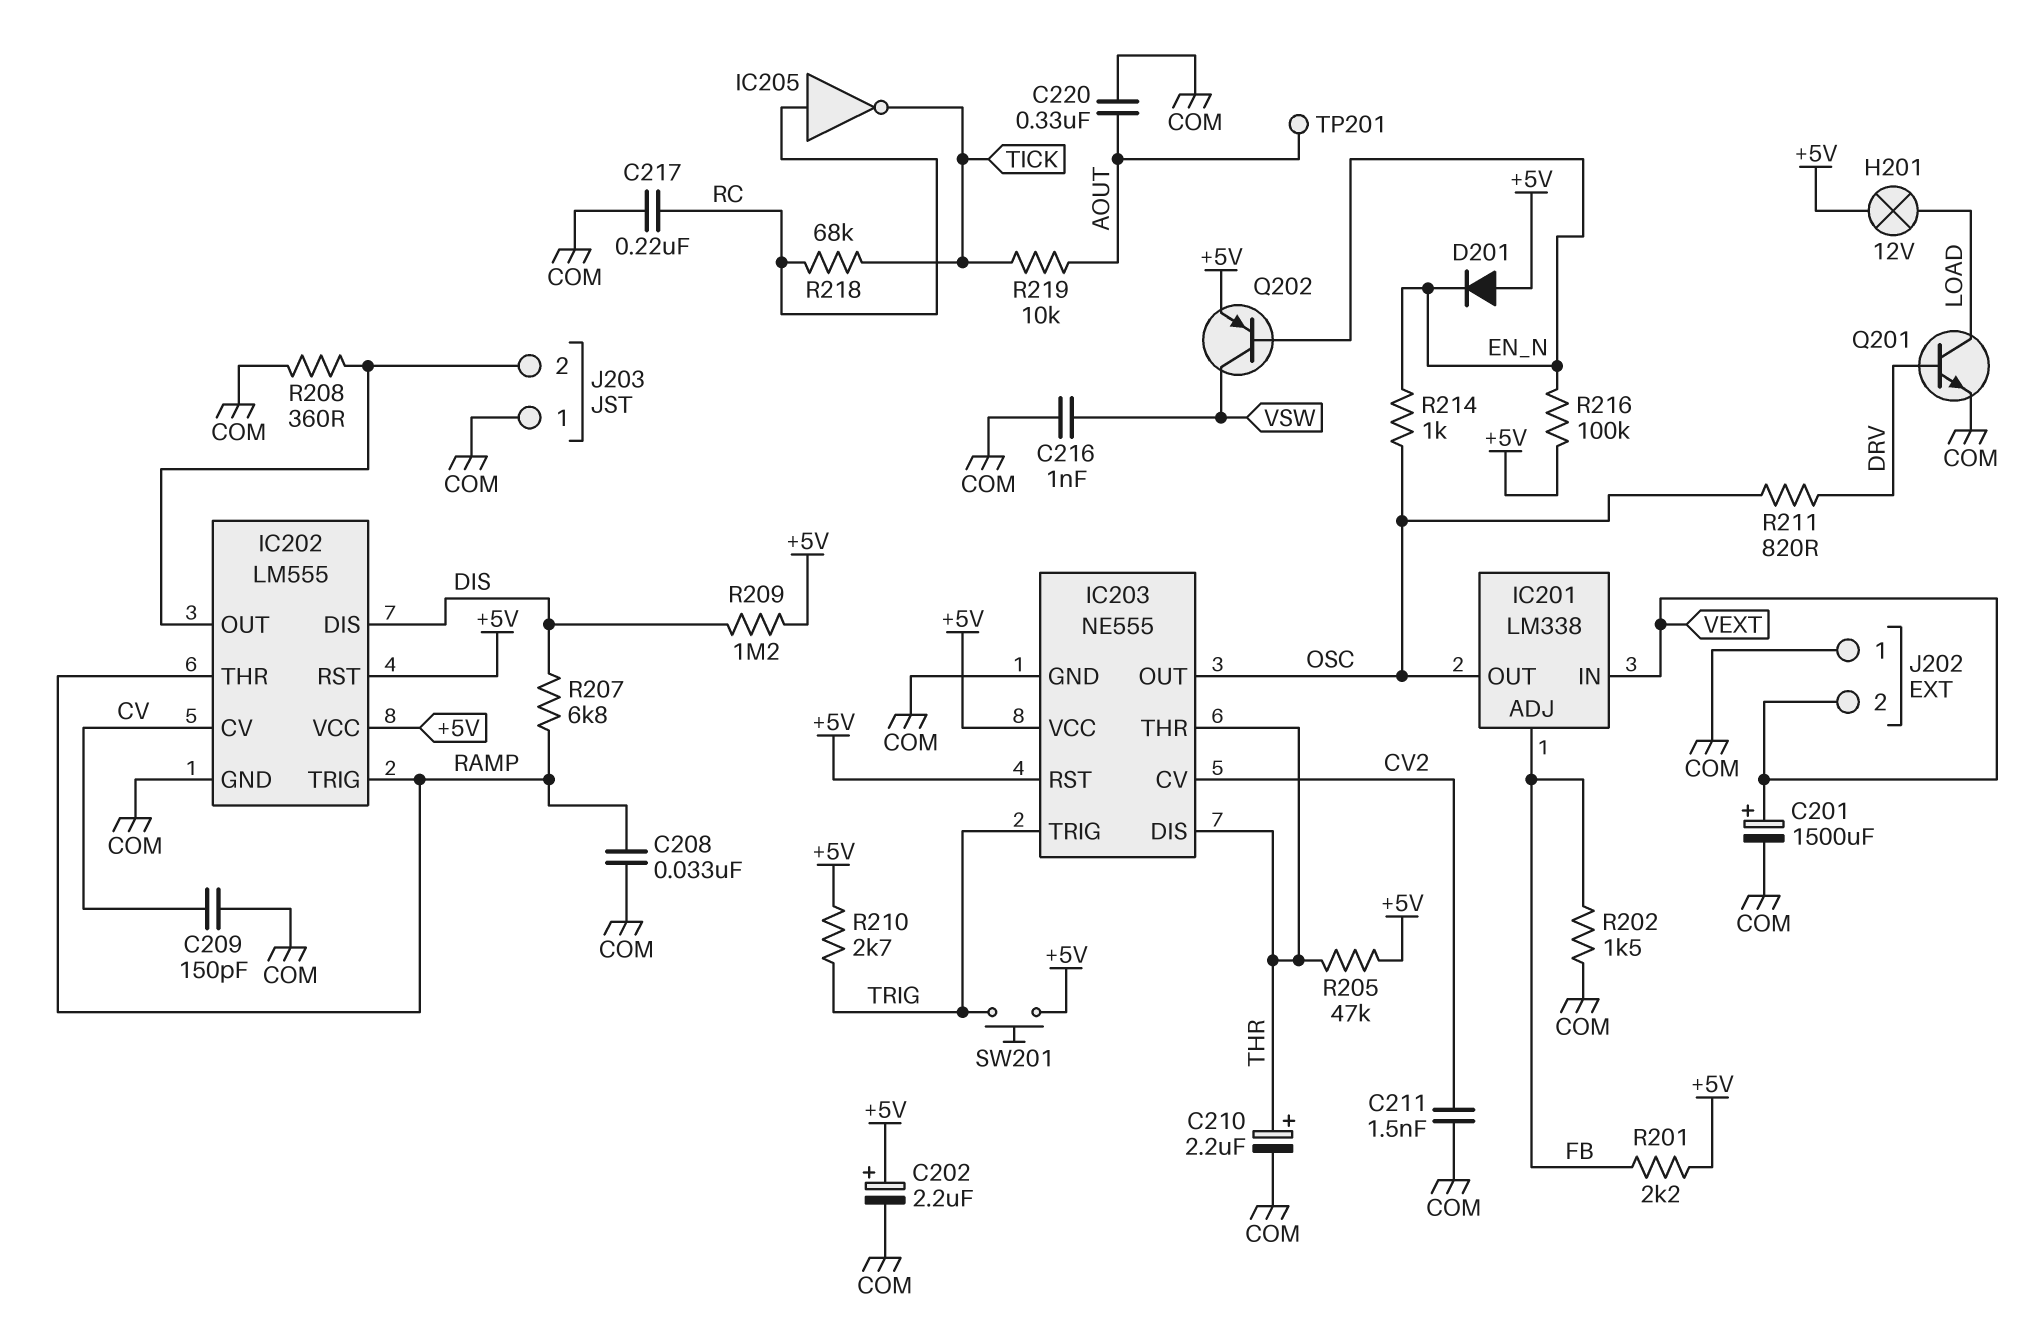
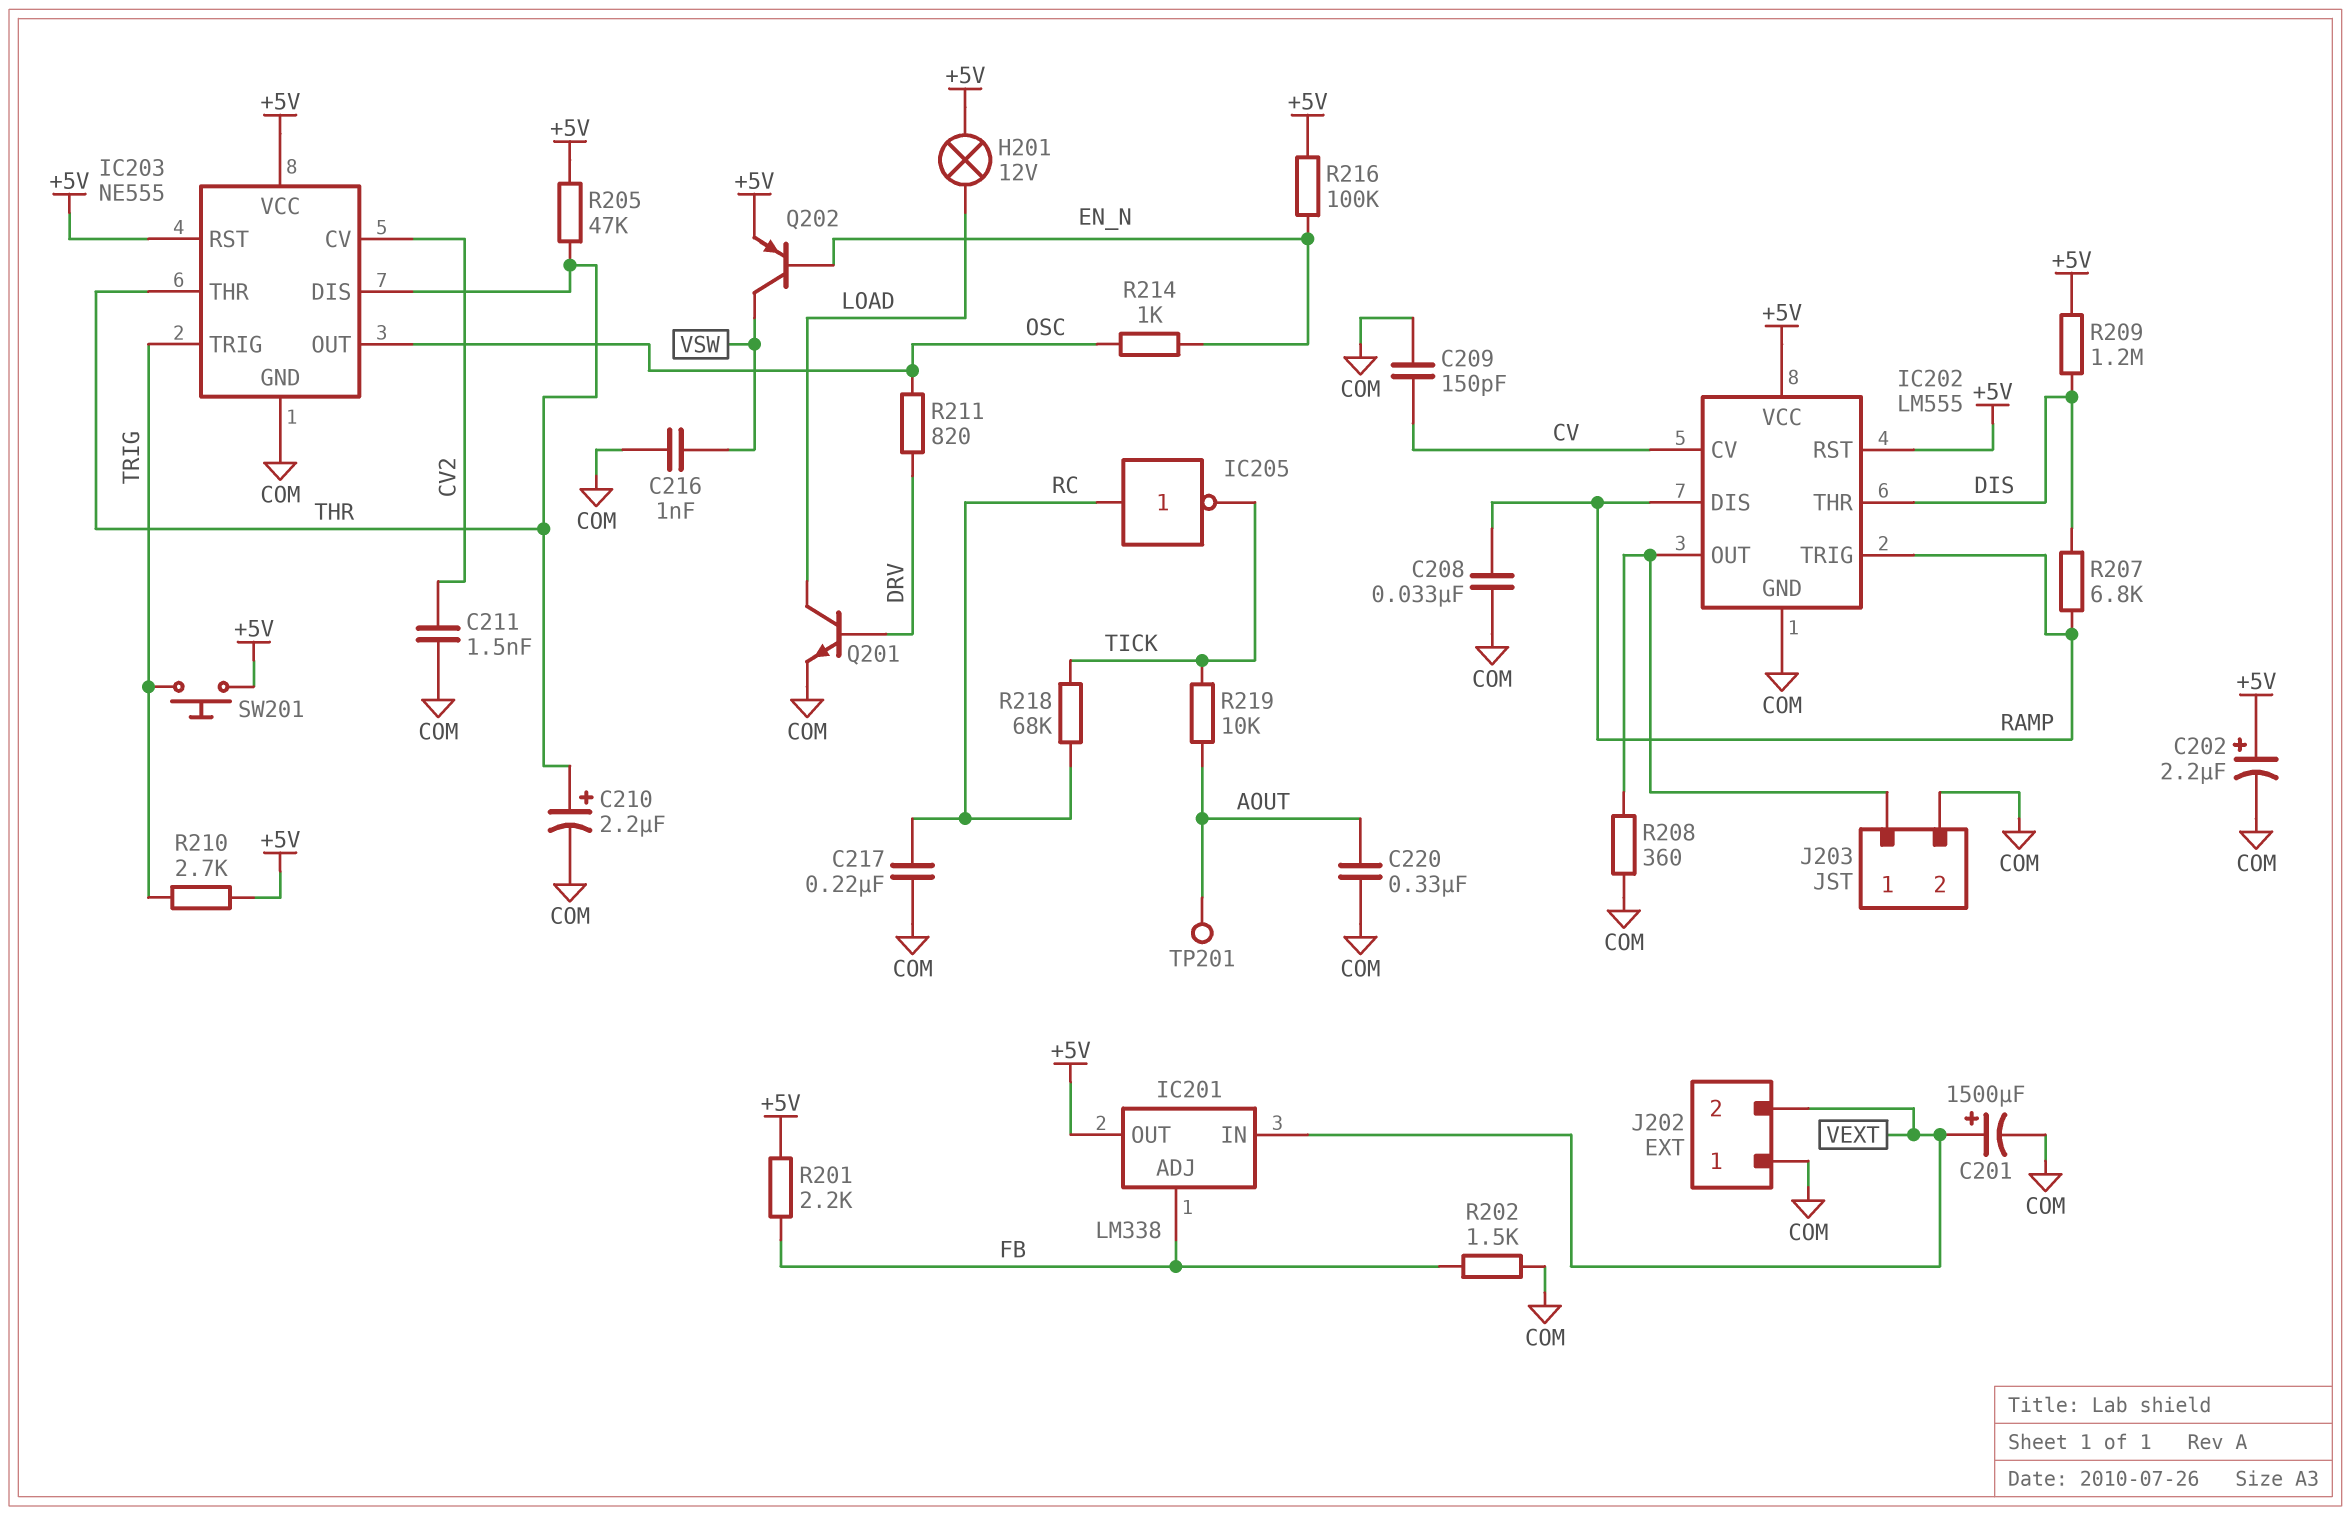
D201: diode (A +5V, K EN_N) -> none
IC201 pin OUT: OSC -> +5V
IC202 pin DIS: DIS -> RAMP
IC202 pin THR: RAMP -> DIS
J203 pin 1: COM -> IC202/OUT
J203 pin 2: IC202/OUT -> COM

